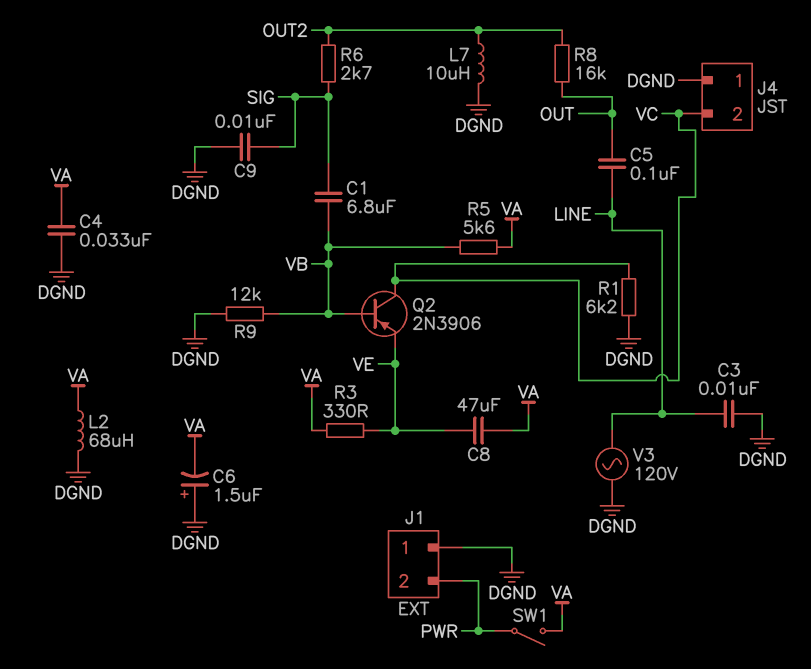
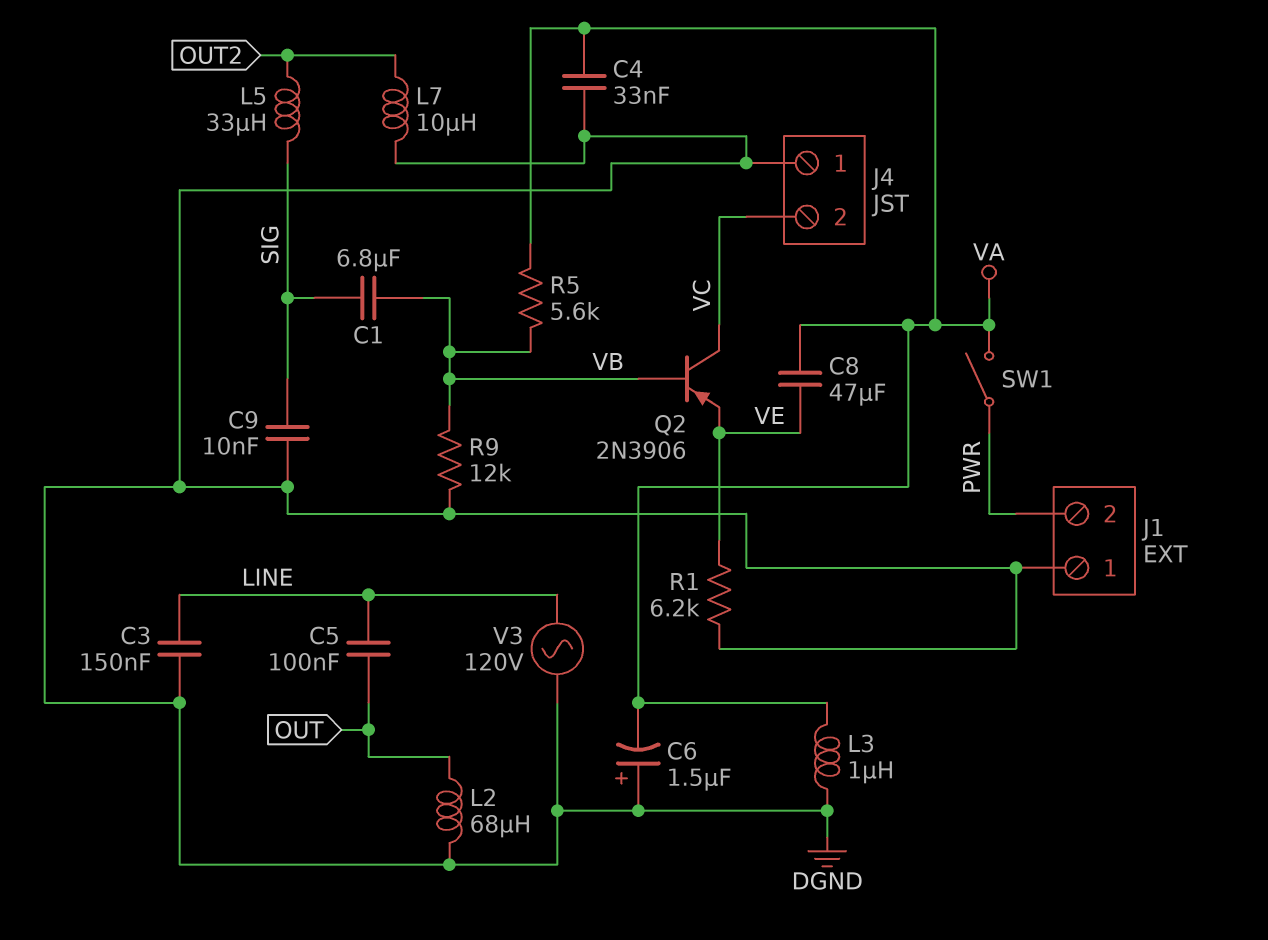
C3: 10nF (DGND, LINE) -> 150nF (DGND, LINE)
L2: 68uH (DGND, VA) -> 68uH (DGND, OUT)
L3: none -> 1uH (DGND, VA)
L5: none -> 33uH (OUT2, SIG)
R1: 6.2k (DGND, VC) -> 6.2k (DGND, VE)
R3: 330 (VA, VE) -> none
R6: 2.7k (OUT2, SIG) -> none
R8: 16k (OUT, OUT2) -> none

